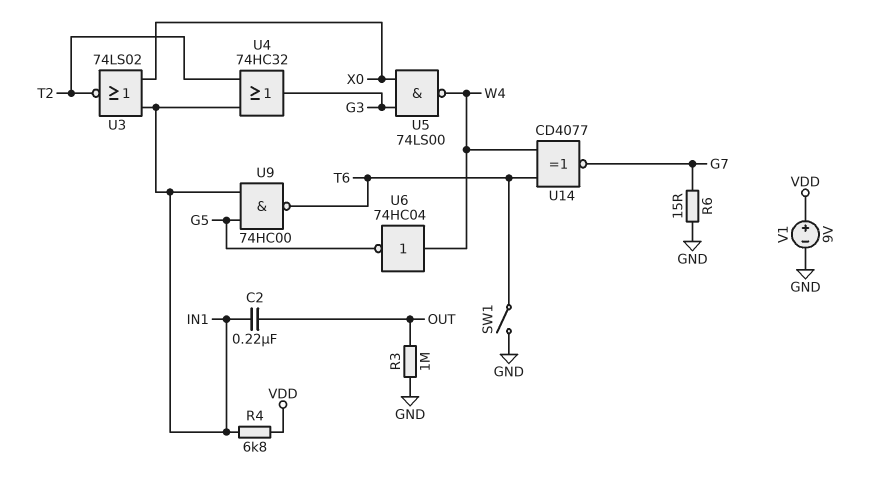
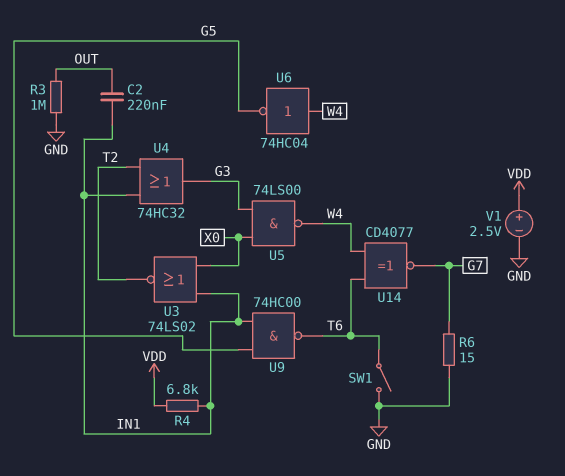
V1: 9V (plus VDD, minus GND) -> 2.5V (plus VDD, minus GND)

